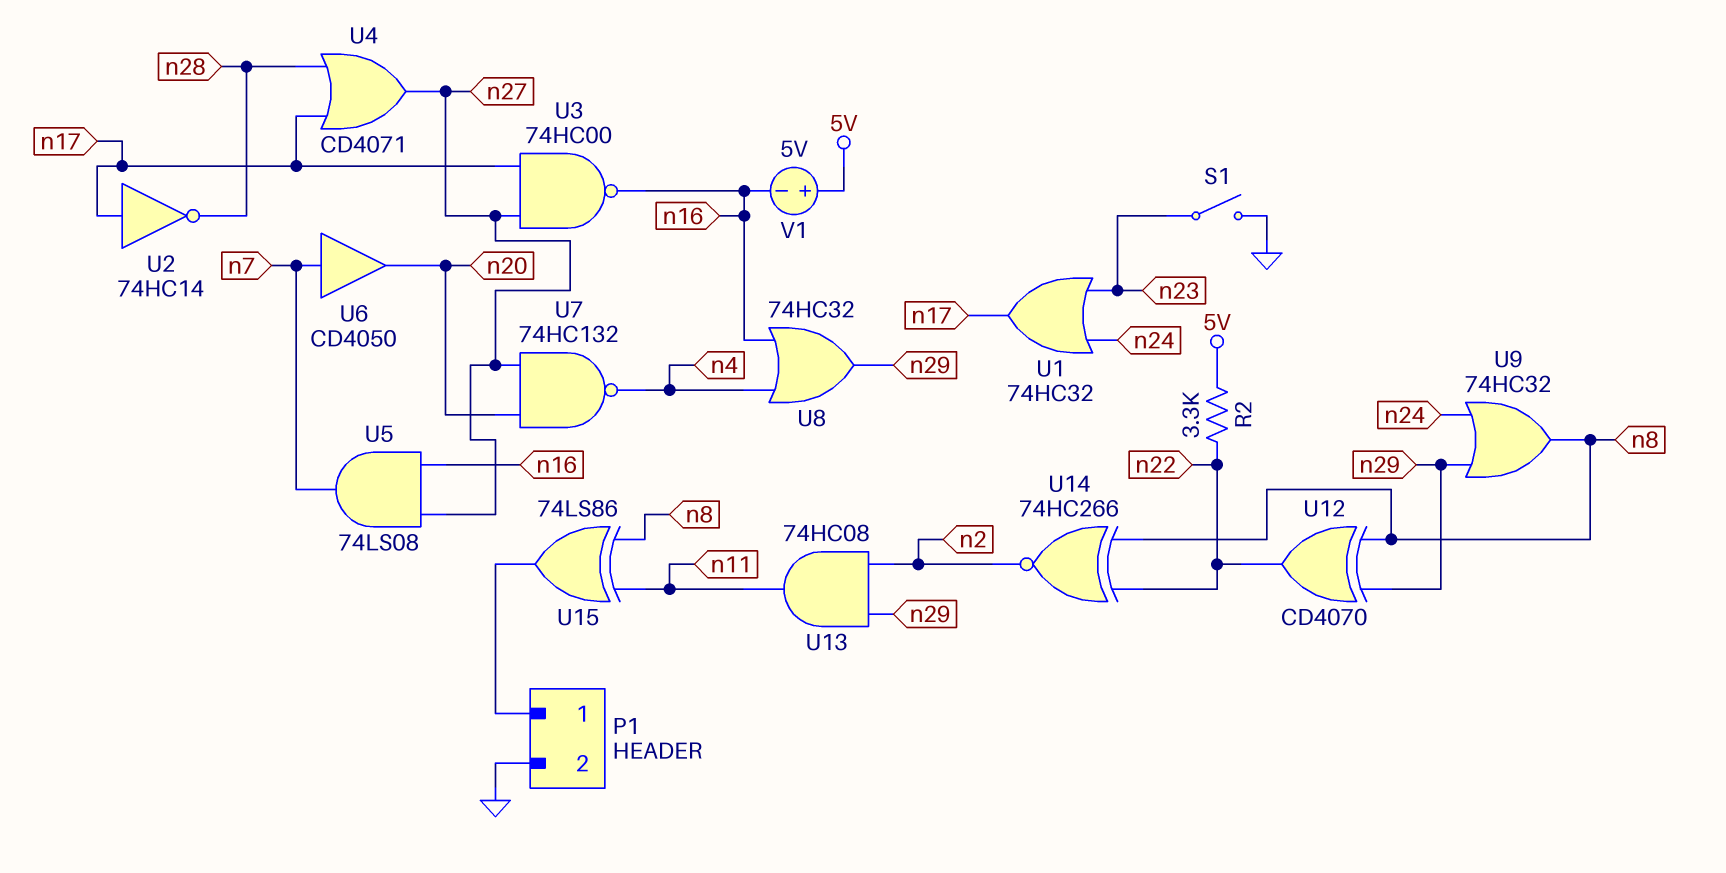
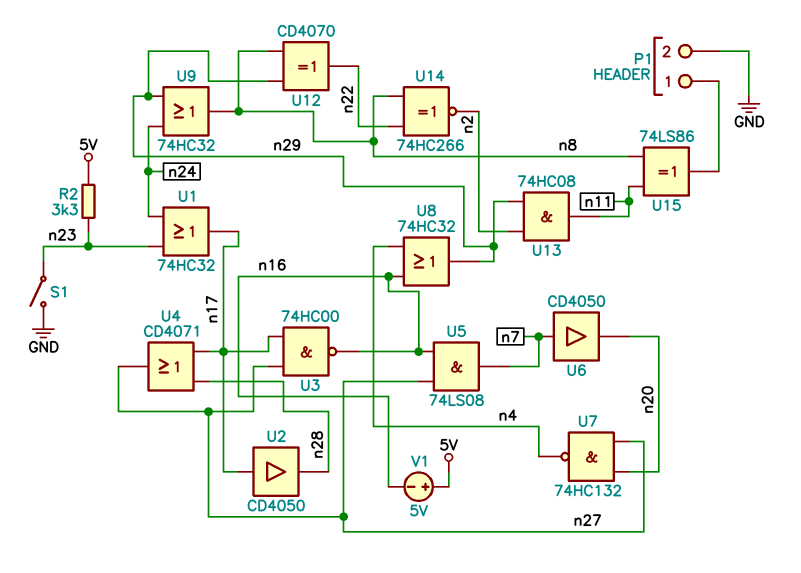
R2: 3.3k (5V, n22) -> 3.3k (5V, n23)
U2: NOT 74HC14 (in n17, out n28) -> buffer CD4050 (in n17, out n28)

